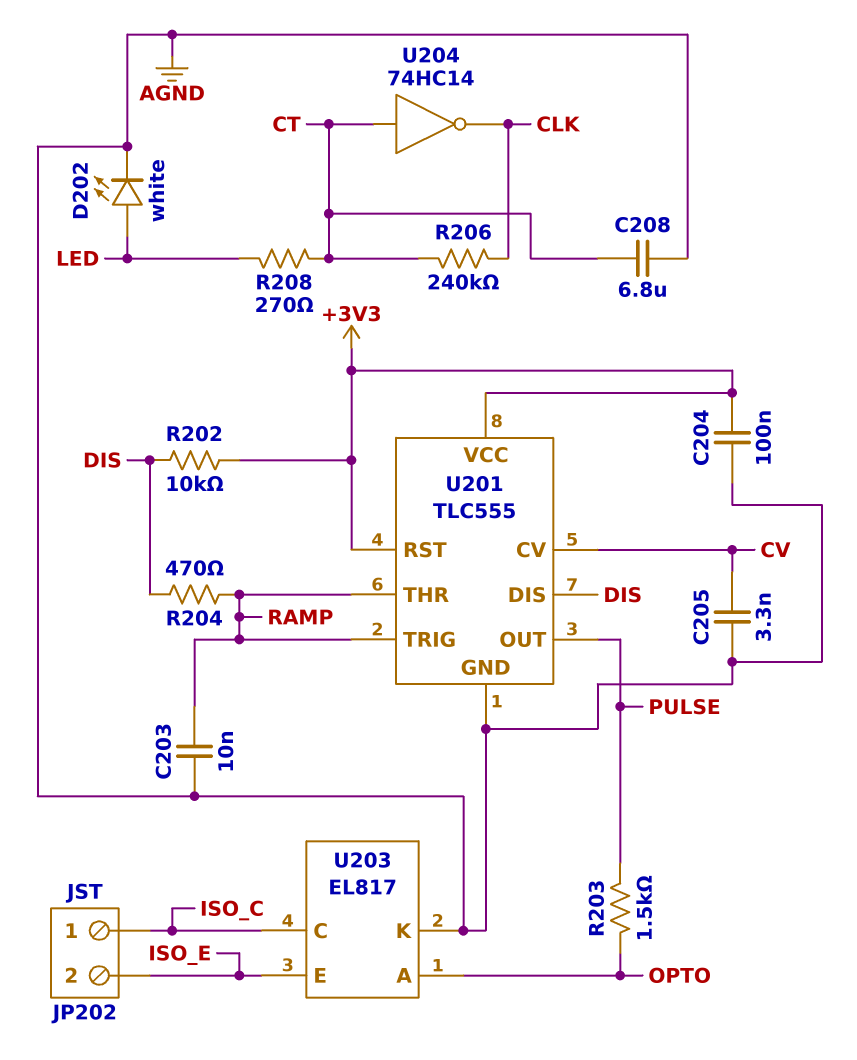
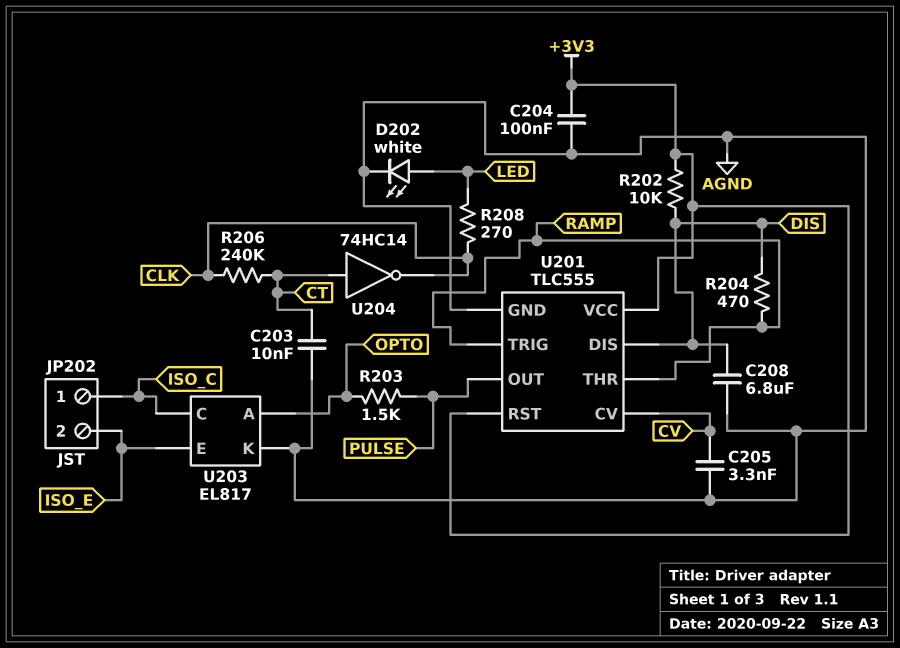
C203: 10nF (AGND, RAMP) -> 10nF (AGND, CT)
C208: 6.8uF (AGND, CT) -> 6.8uF (AGND, DIS)
R208: 270 (CT, LED) -> 270 (CLK, LED)

